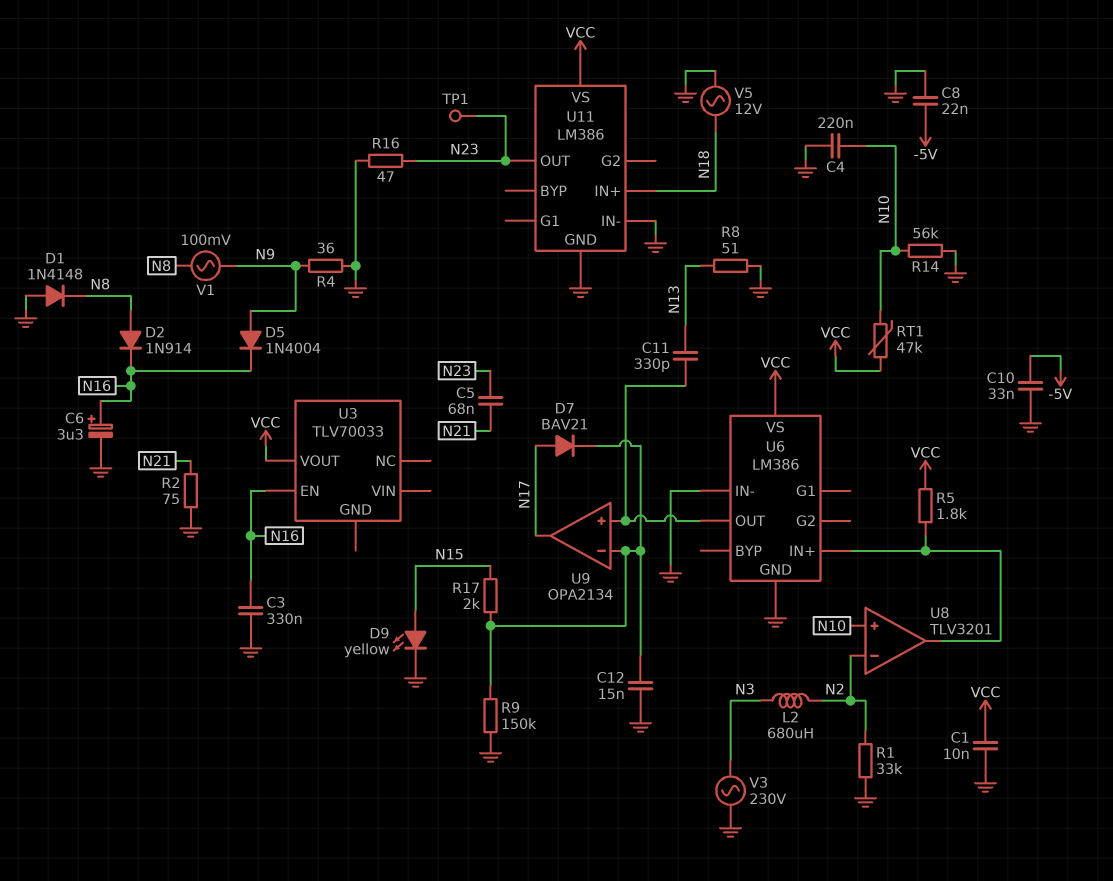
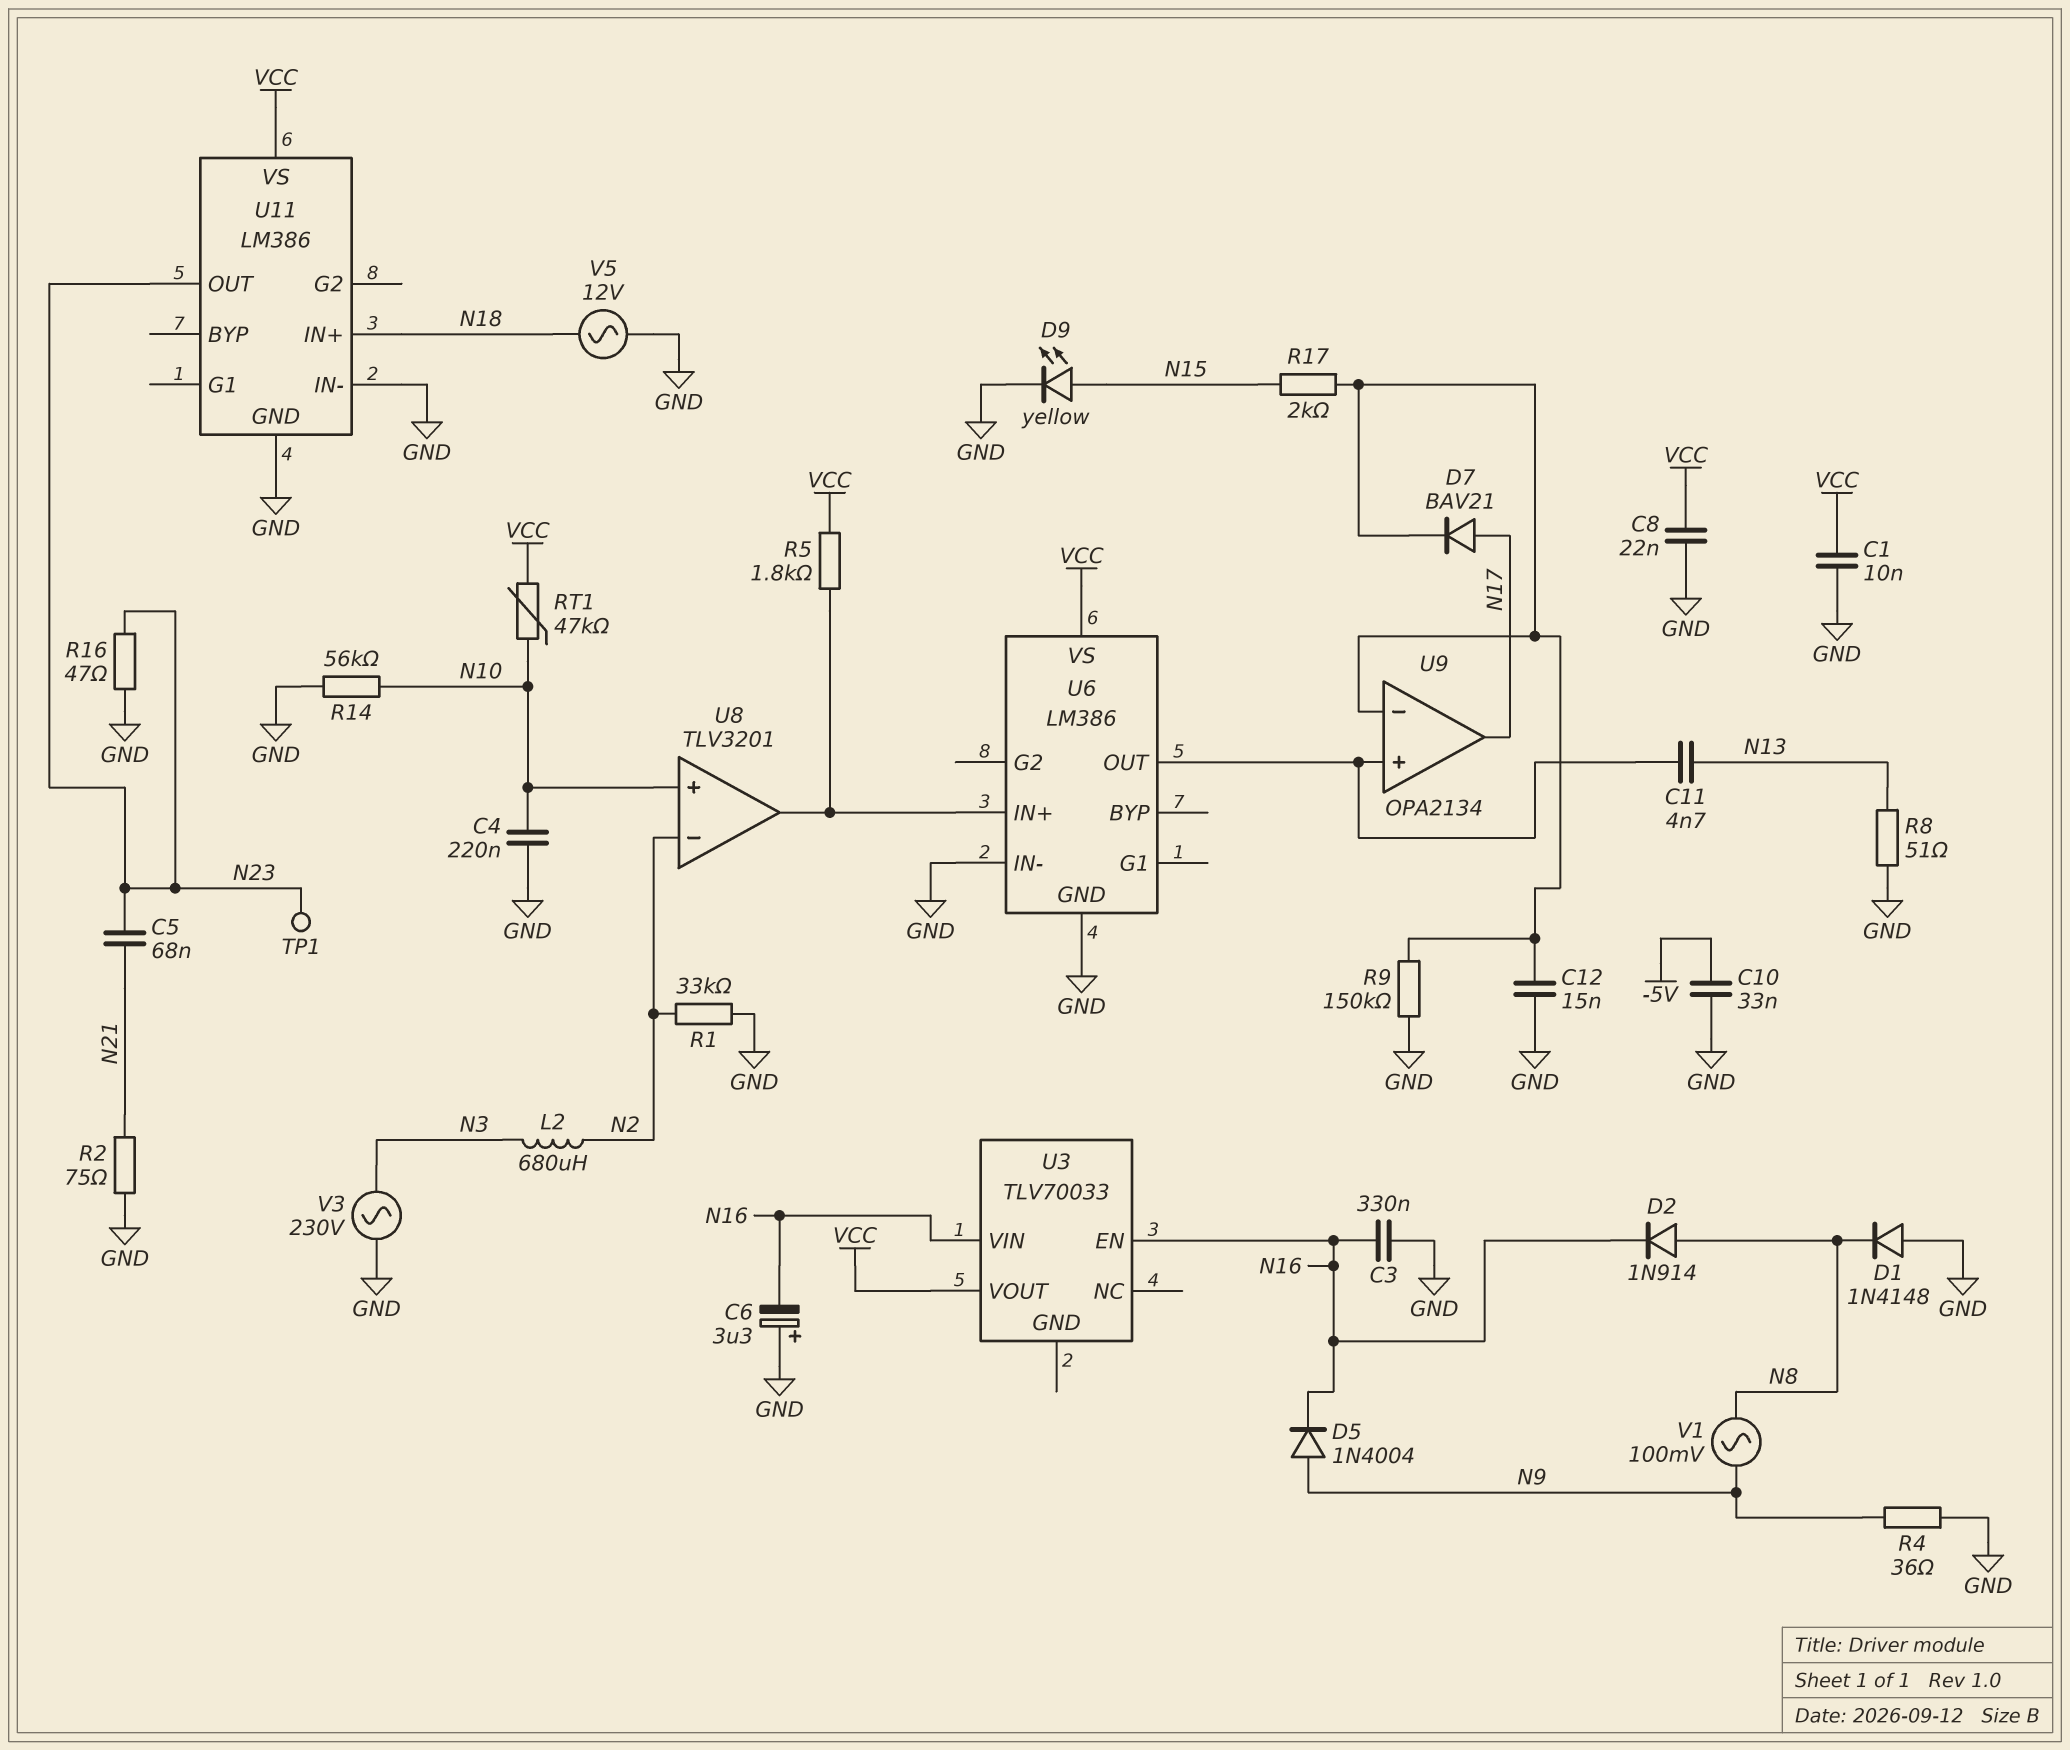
C6: 3.3uF (plus N16, minus GND) -> 3.3uF (plus GND, minus N16)
C8: 22nF (-5V, GND) -> 22nF (GND, VCC)
C11: 330pF (N13, U6/OUT) -> 4.7nF (N13, U6/OUT)
U3 pin VIN: none -> N16

